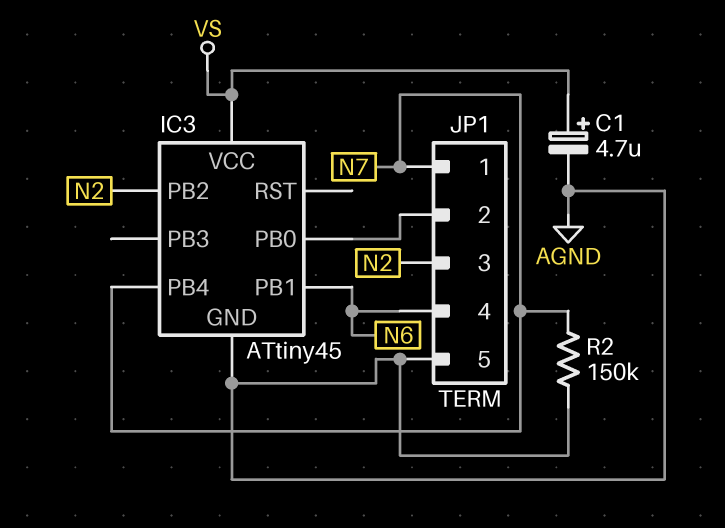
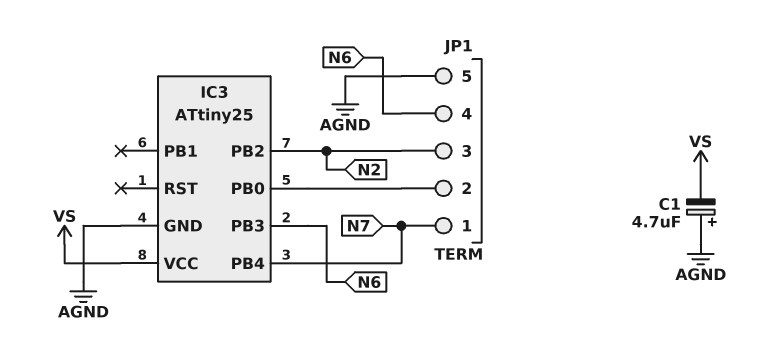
C1: 4.7uF (plus VS, minus AGND) -> 4.7uF (plus AGND, minus VS)
IC3: ATtiny45 -> ATtiny25
IC3 pin PB1: N6 -> none
IC3 pin PB3: none -> N6
R2: 150k (AGND, N7) -> none

